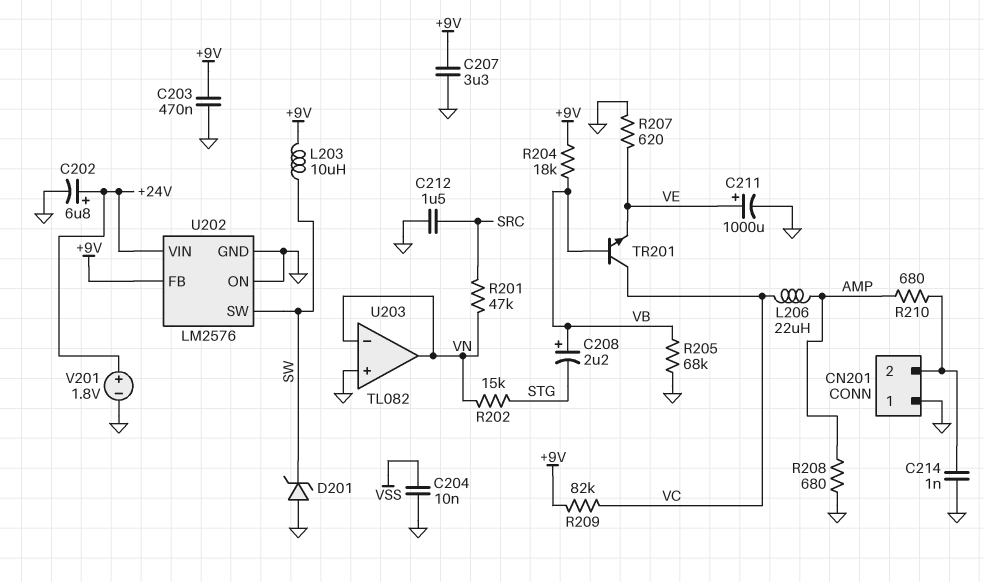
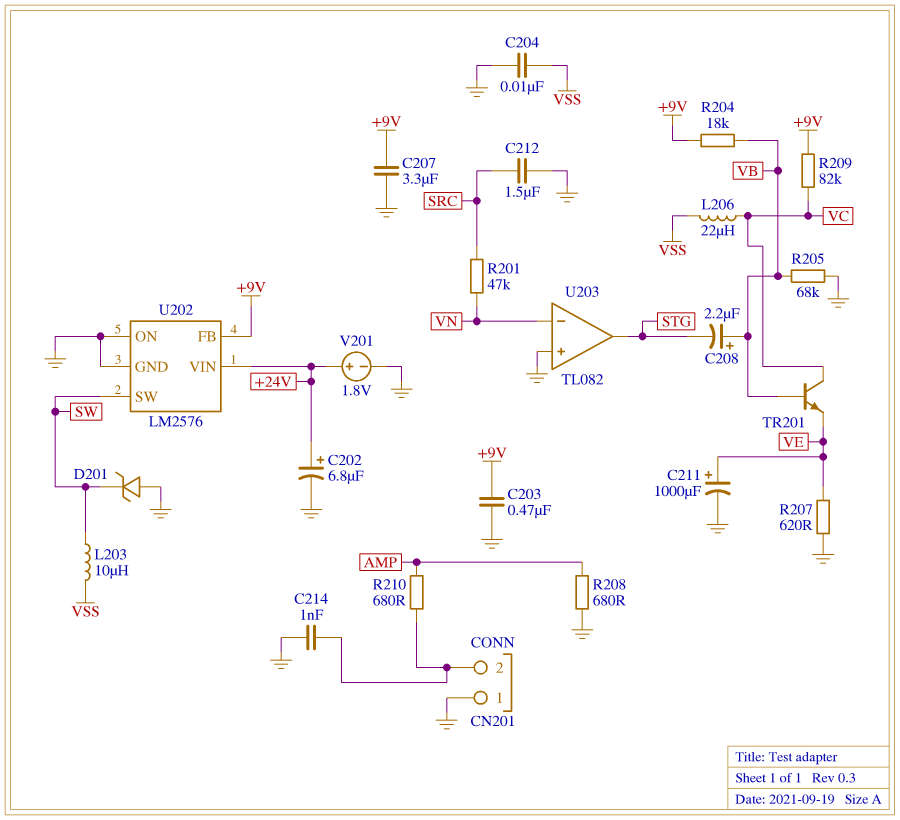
L203: 10uH (+9V, SW) -> 10uH (SW, VSS)
L206: 22uH (AMP, VC) -> 22uH (VC, VSS)
R202: 15k (STG, VN) -> none
U203 pin out: VN -> STG

